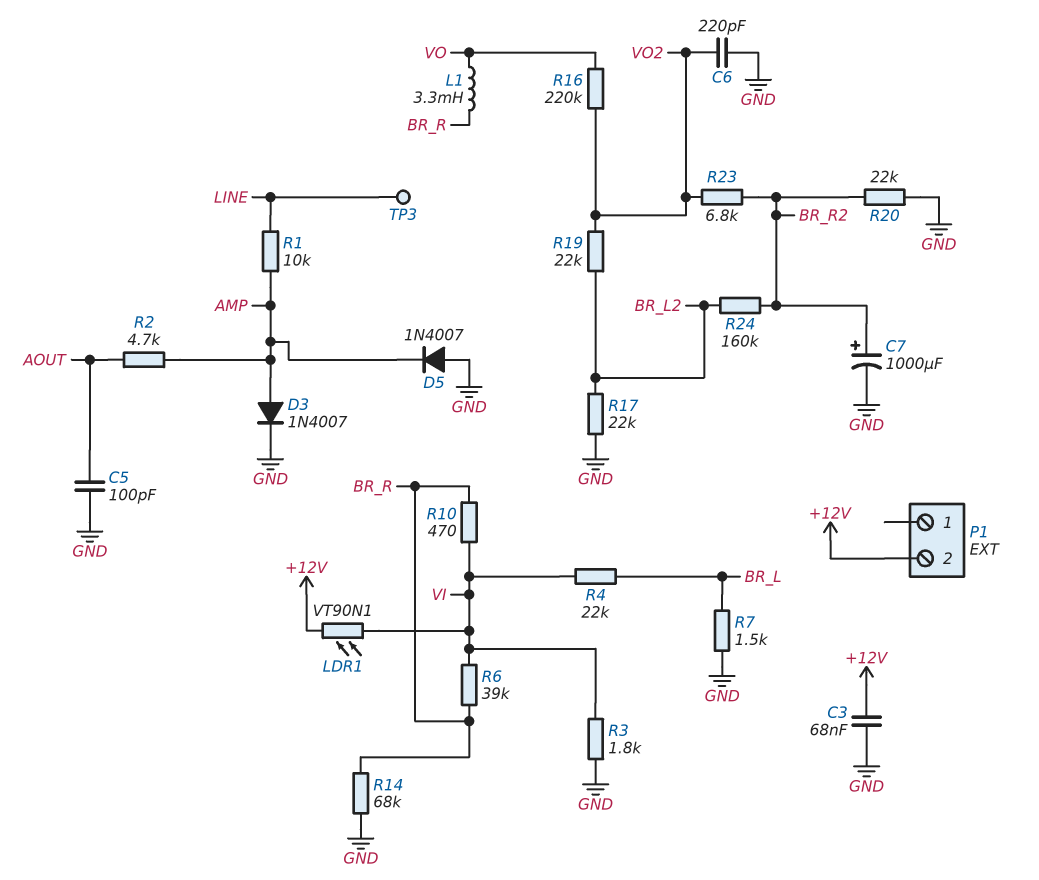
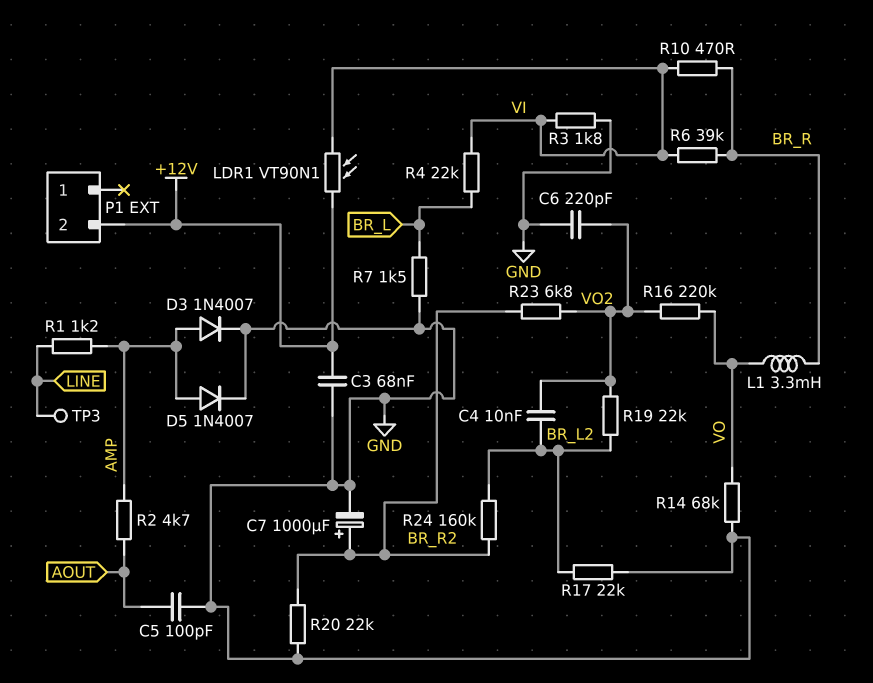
C4: none -> 10nF (BR_L2, VO2)
D5: diode 1N4007 (A GND, K AMP) -> diode 1N4007 (A AMP, K GND)
R1: 10k (AMP, LINE) -> 1.2k (AMP, LINE)
R14: 68k (BR_R, GND) -> 68k (GND, VO)

